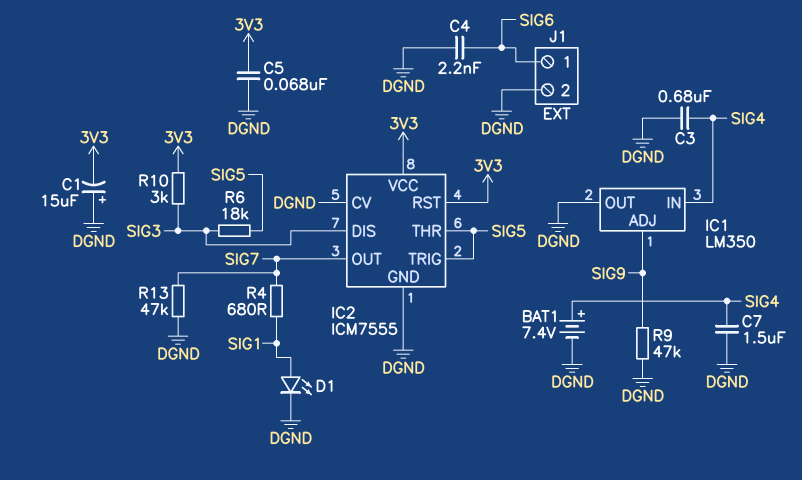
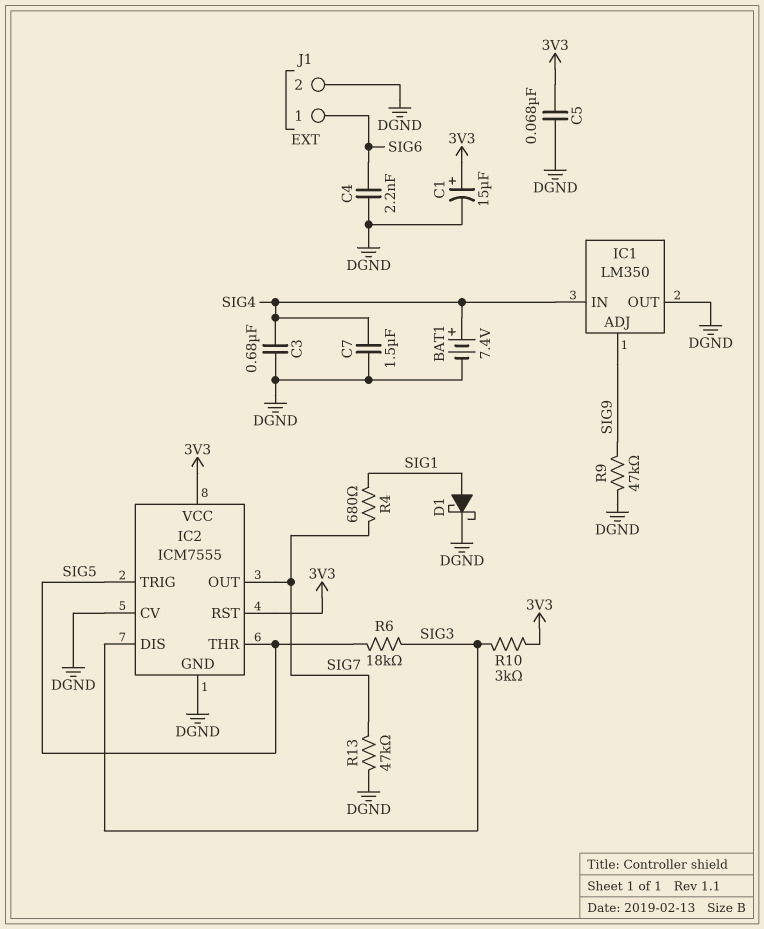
C1: 15uF (plus DGND, minus 3V3) -> 15uF (plus 3V3, minus DGND)
D1: LED (A SIG1, K DGND) -> schottky (A SIG1, K DGND)

